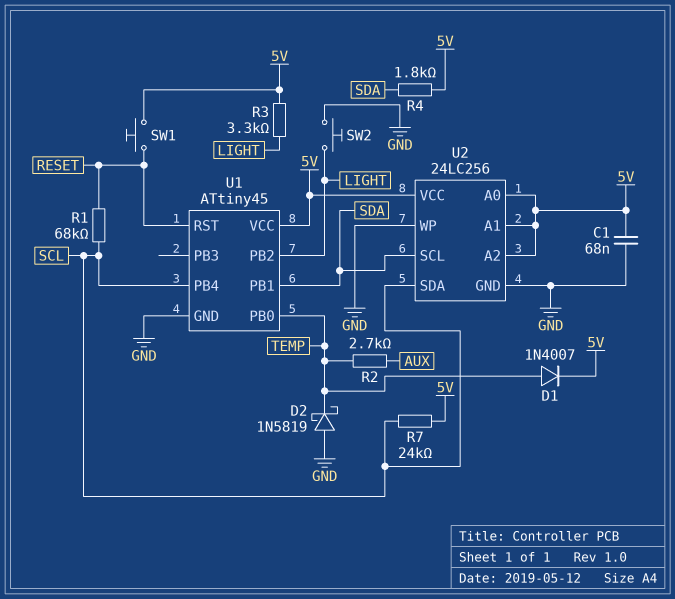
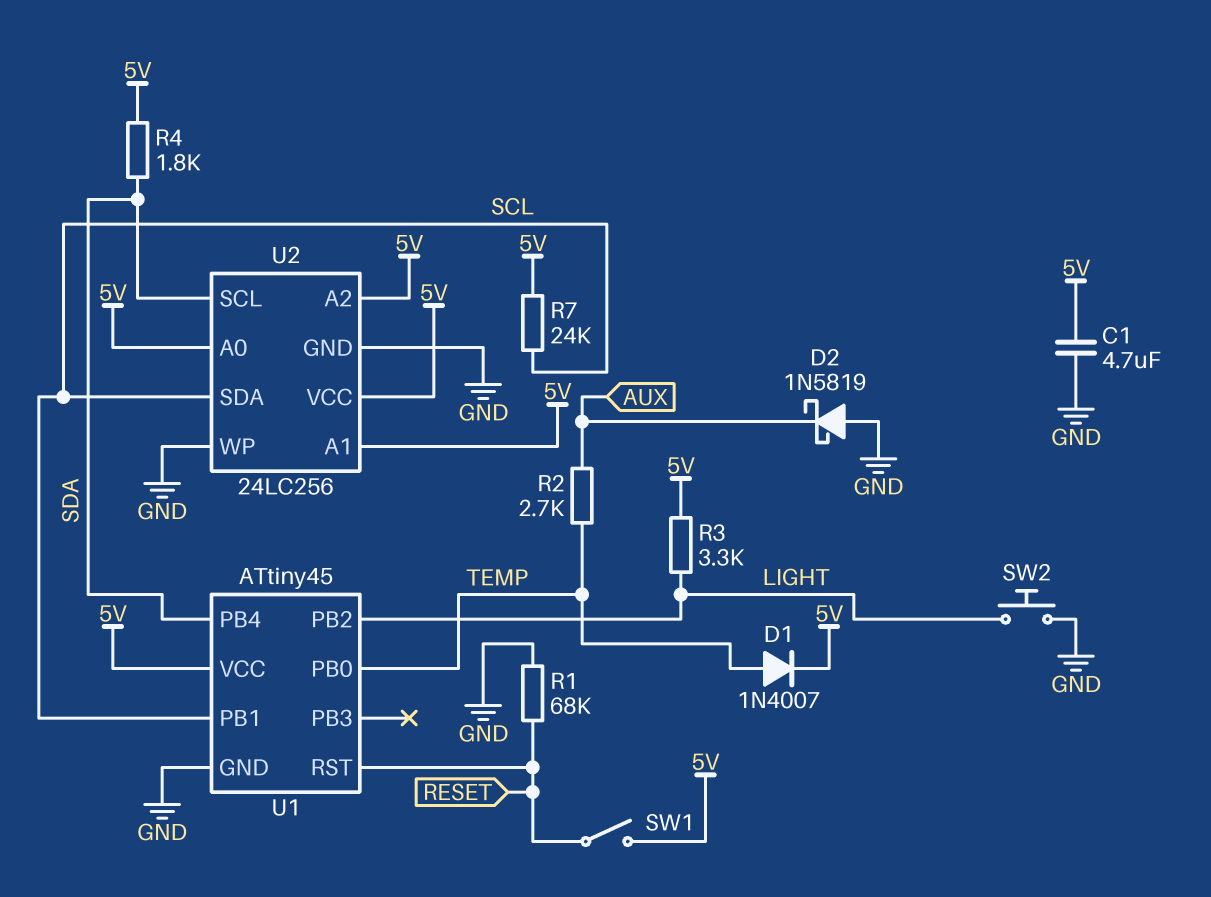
C1: 68nF (5V, GND) -> 4.7uF (5V, GND)
D2: schottky 1N5819 (A GND, K TEMP) -> schottky 1N5819 (A GND, K AUX)
R1: 68k (RESET, SCL) -> 68k (GND, RESET)
SW1: button (5V, RESET) -> switch (5V, RESET)
U1 pin PB1: SDA -> SCL
U1 pin PB4: SCL -> SDA

